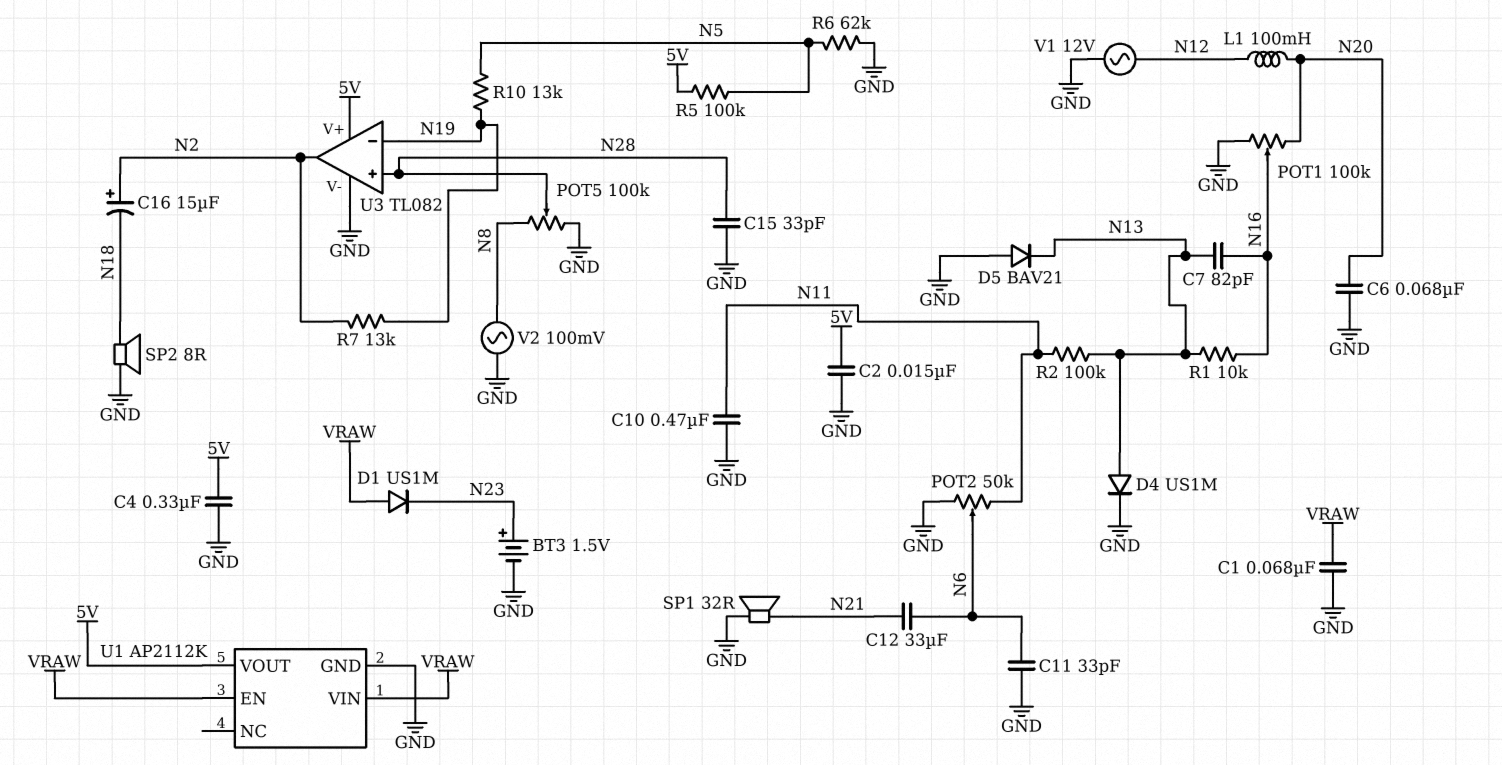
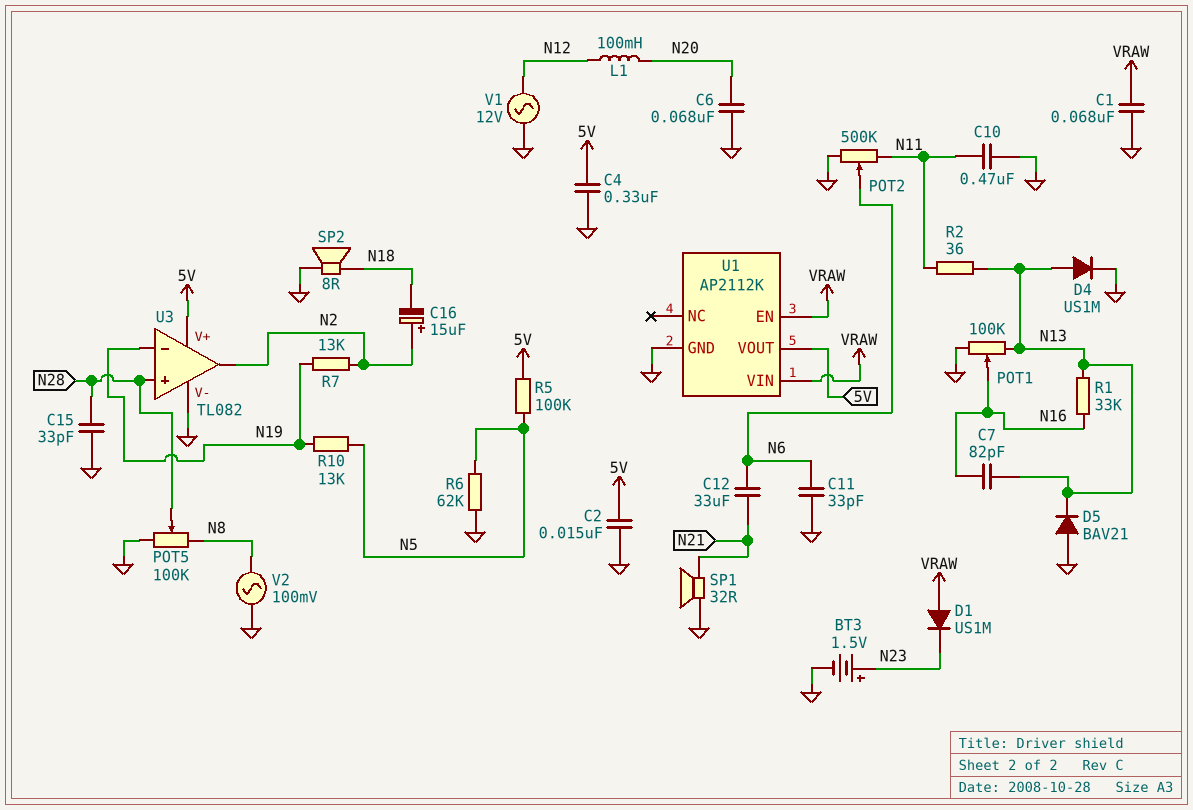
POT1: 100k (GND, N20, wiper N16) -> 100k (GND, N13, wiper N16)
POT2: 50k (GND, N11, wiper N6) -> 500k (GND, N11, wiper N6)
R1: 10k (N13, N16) -> 33k (N13, N16)
R2: 100k (N11, N13) -> 36 (N11, N13)

